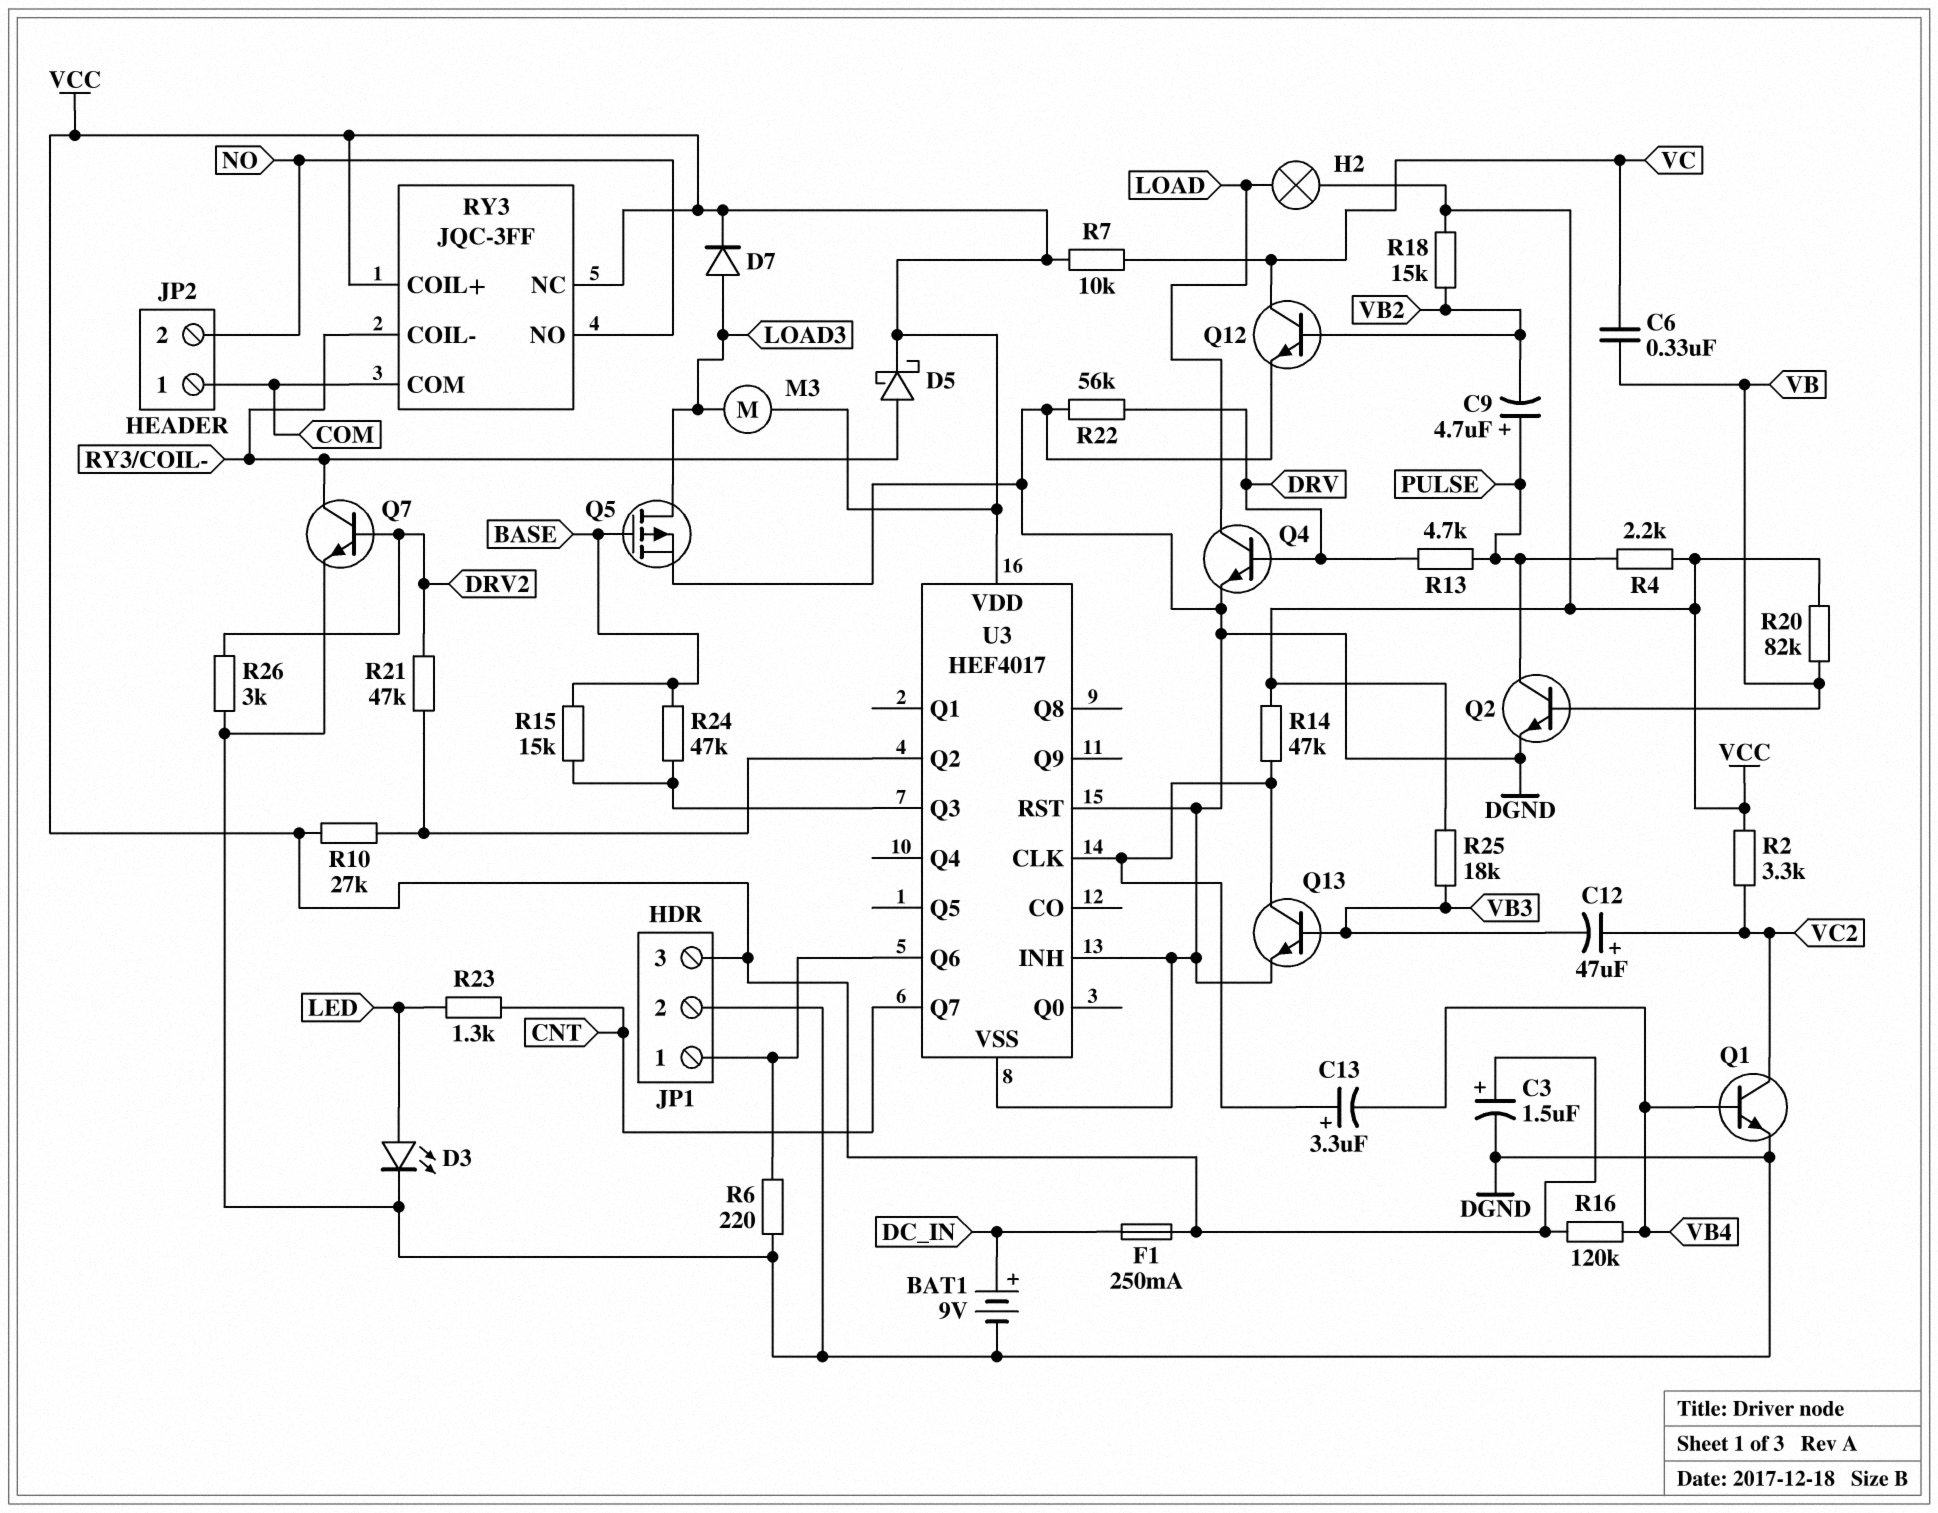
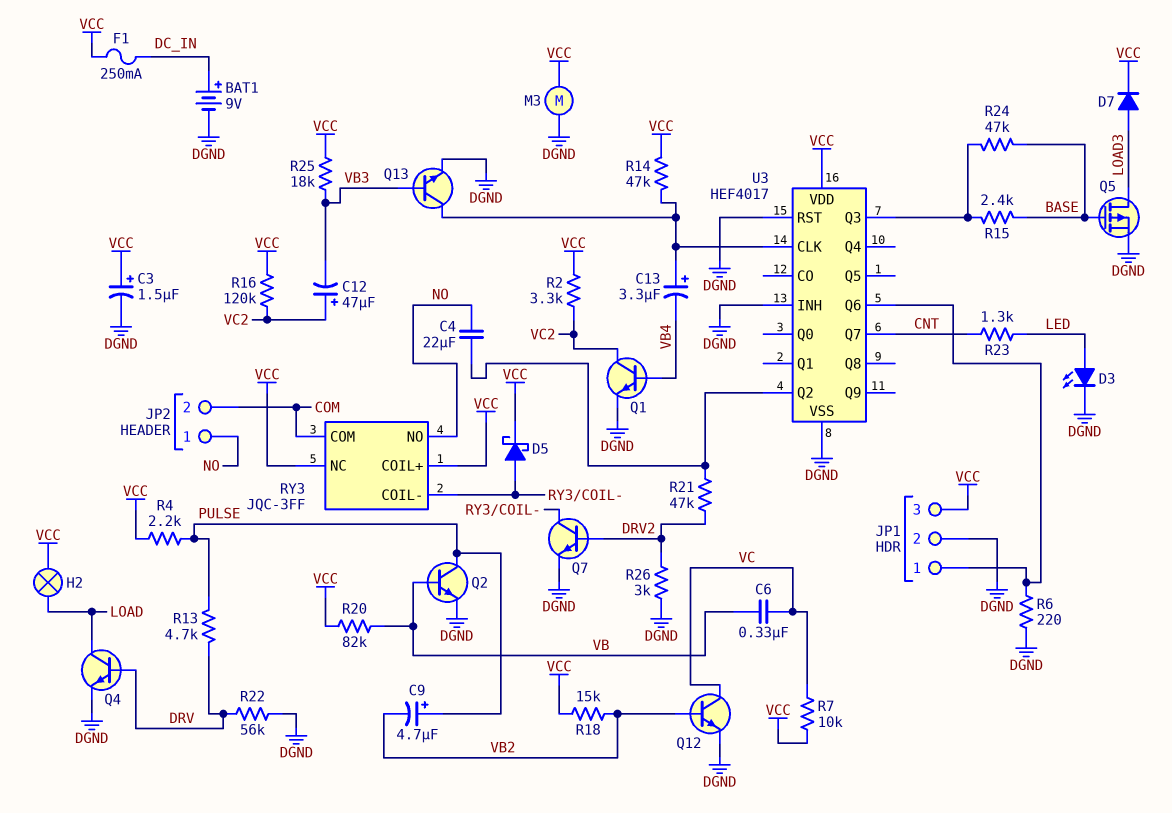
C4: none -> 22uF (NO, U3/Q2)
JP2 pin 1: COM -> NO
JP2 pin 2: NO -> COM
M3: motor (LOAD3, VCC) -> motor (DGND, VCC)
R10: 27k (U3/Q2, VCC) -> none
R15: 15k (BASE, U3/Q3) -> 2.4k (BASE, U3/Q3)
R16: 120k (VB4, VCC) -> 120k (VC2, VCC)

